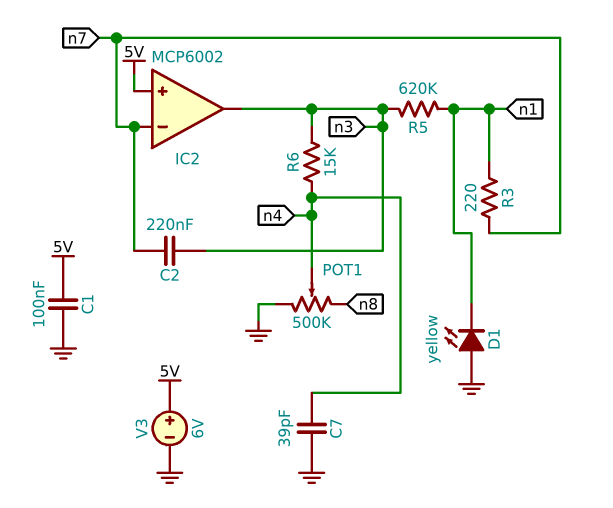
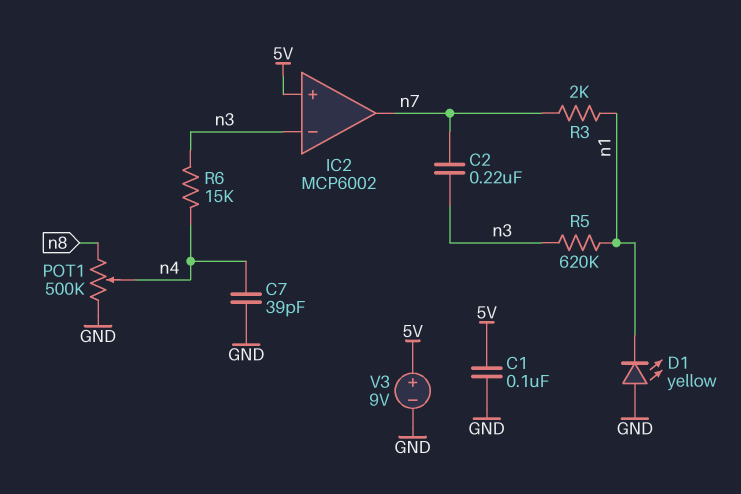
IC2 pin in-: n7 -> n3
IC2 pin out: n3 -> n7
R3: 220 (n1, n7) -> 2k (n1, n7)
V3: 6V (plus 5V, minus GND) -> 9V (plus 5V, minus GND)

